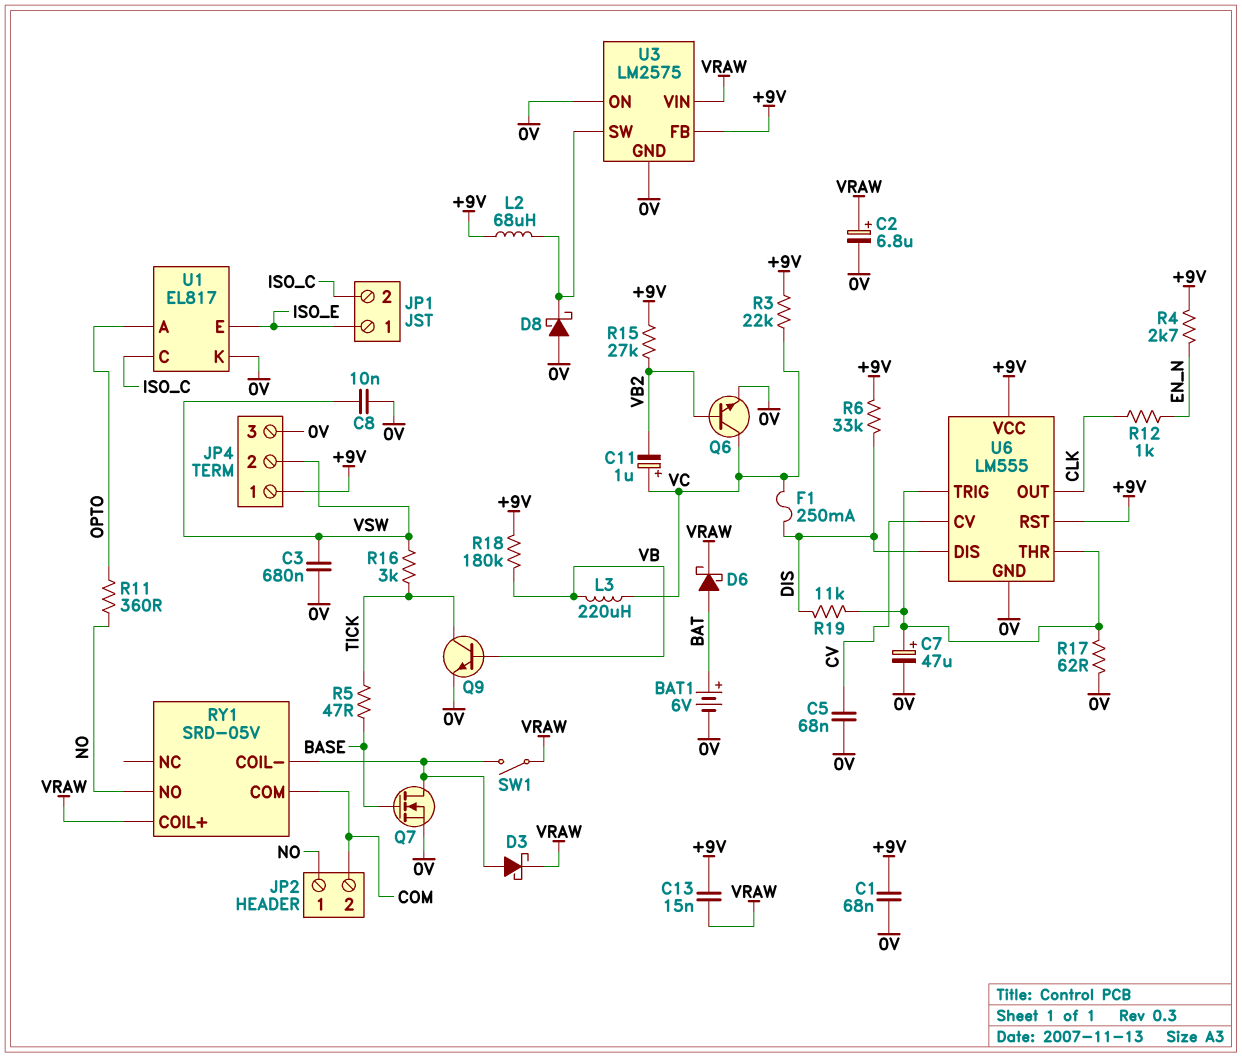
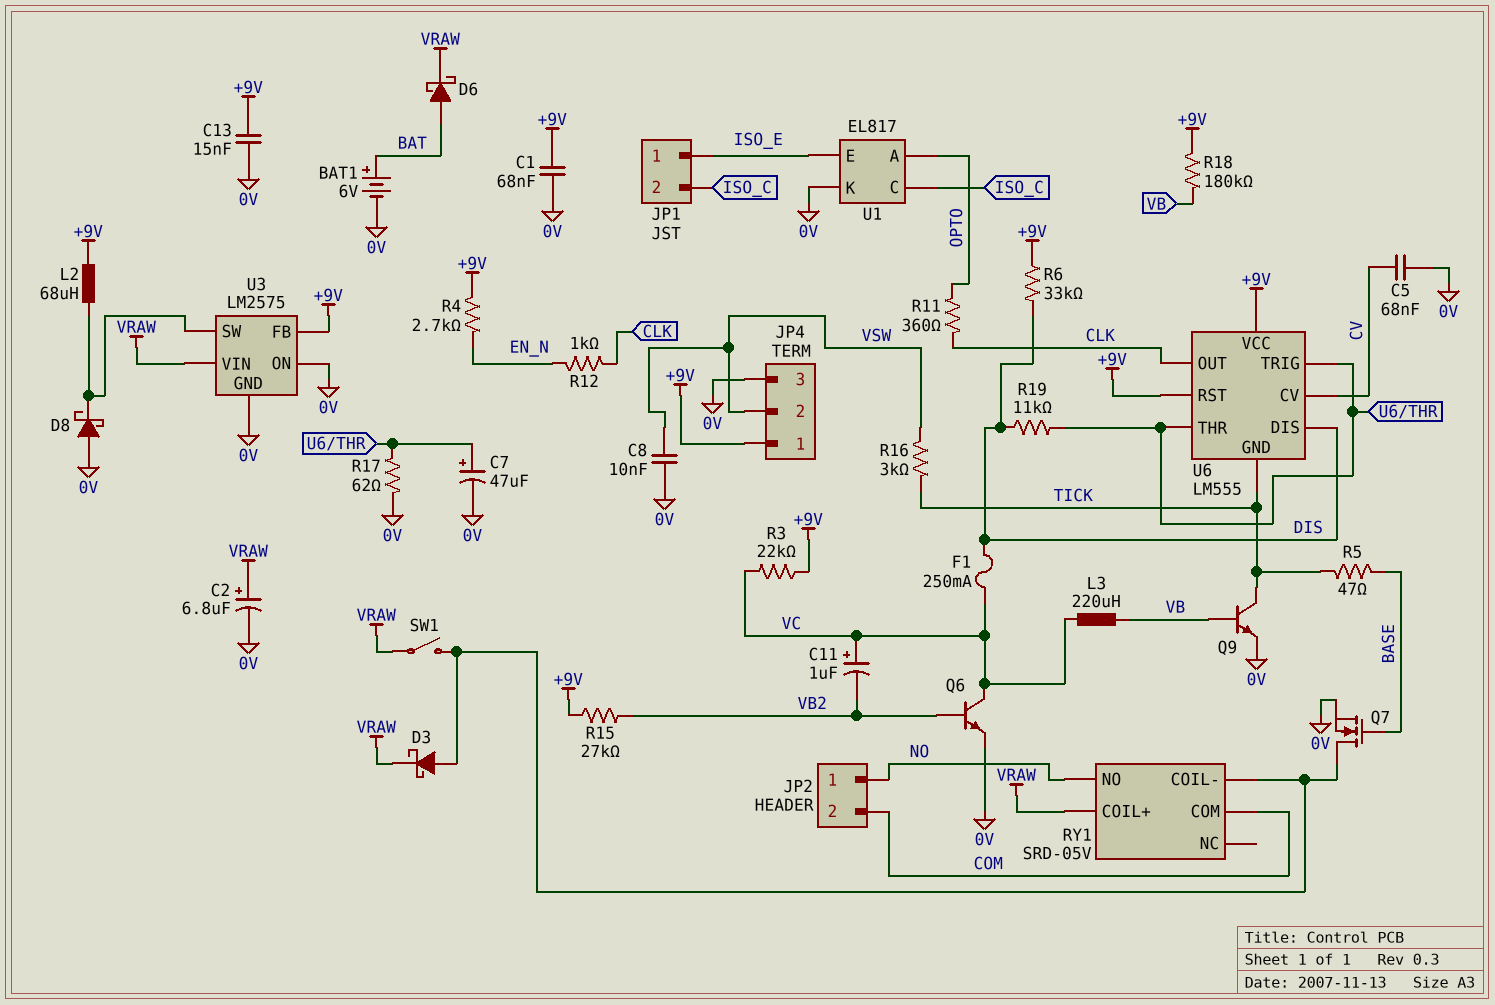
C3: 680nF (0V, VSW) -> none
C13: 15nF (+9V, VRAW) -> 15nF (+9V, 0V)
R11: 360 (NO, OPTO) -> 360 (CLK, OPTO)
U6 pin GND: 0V -> TICK

